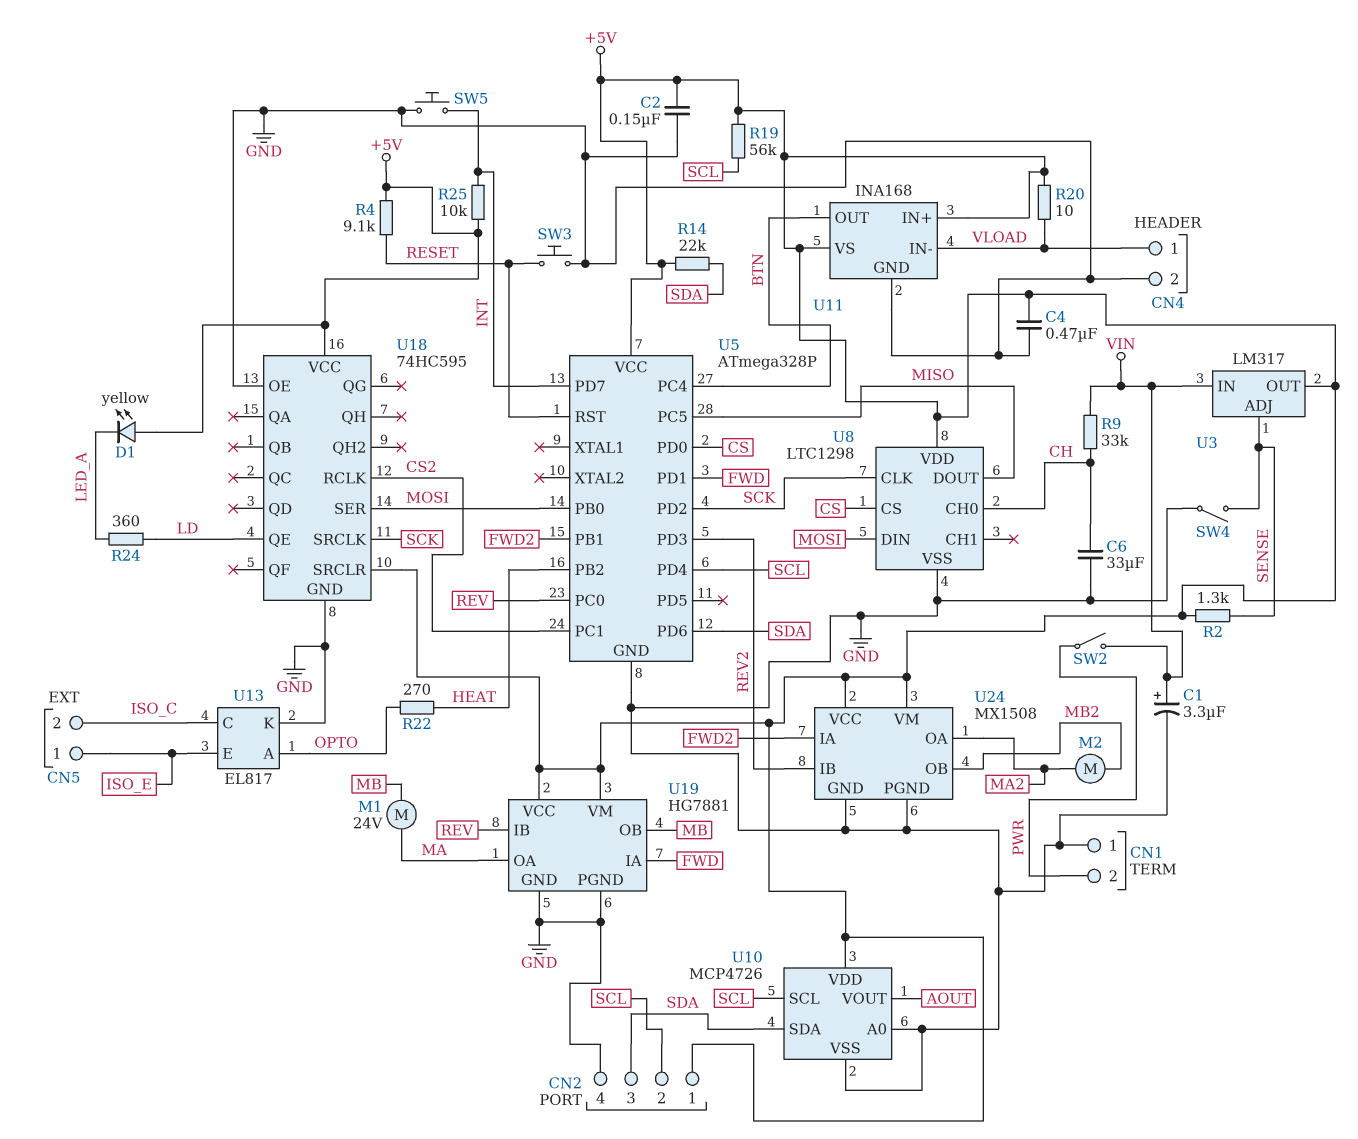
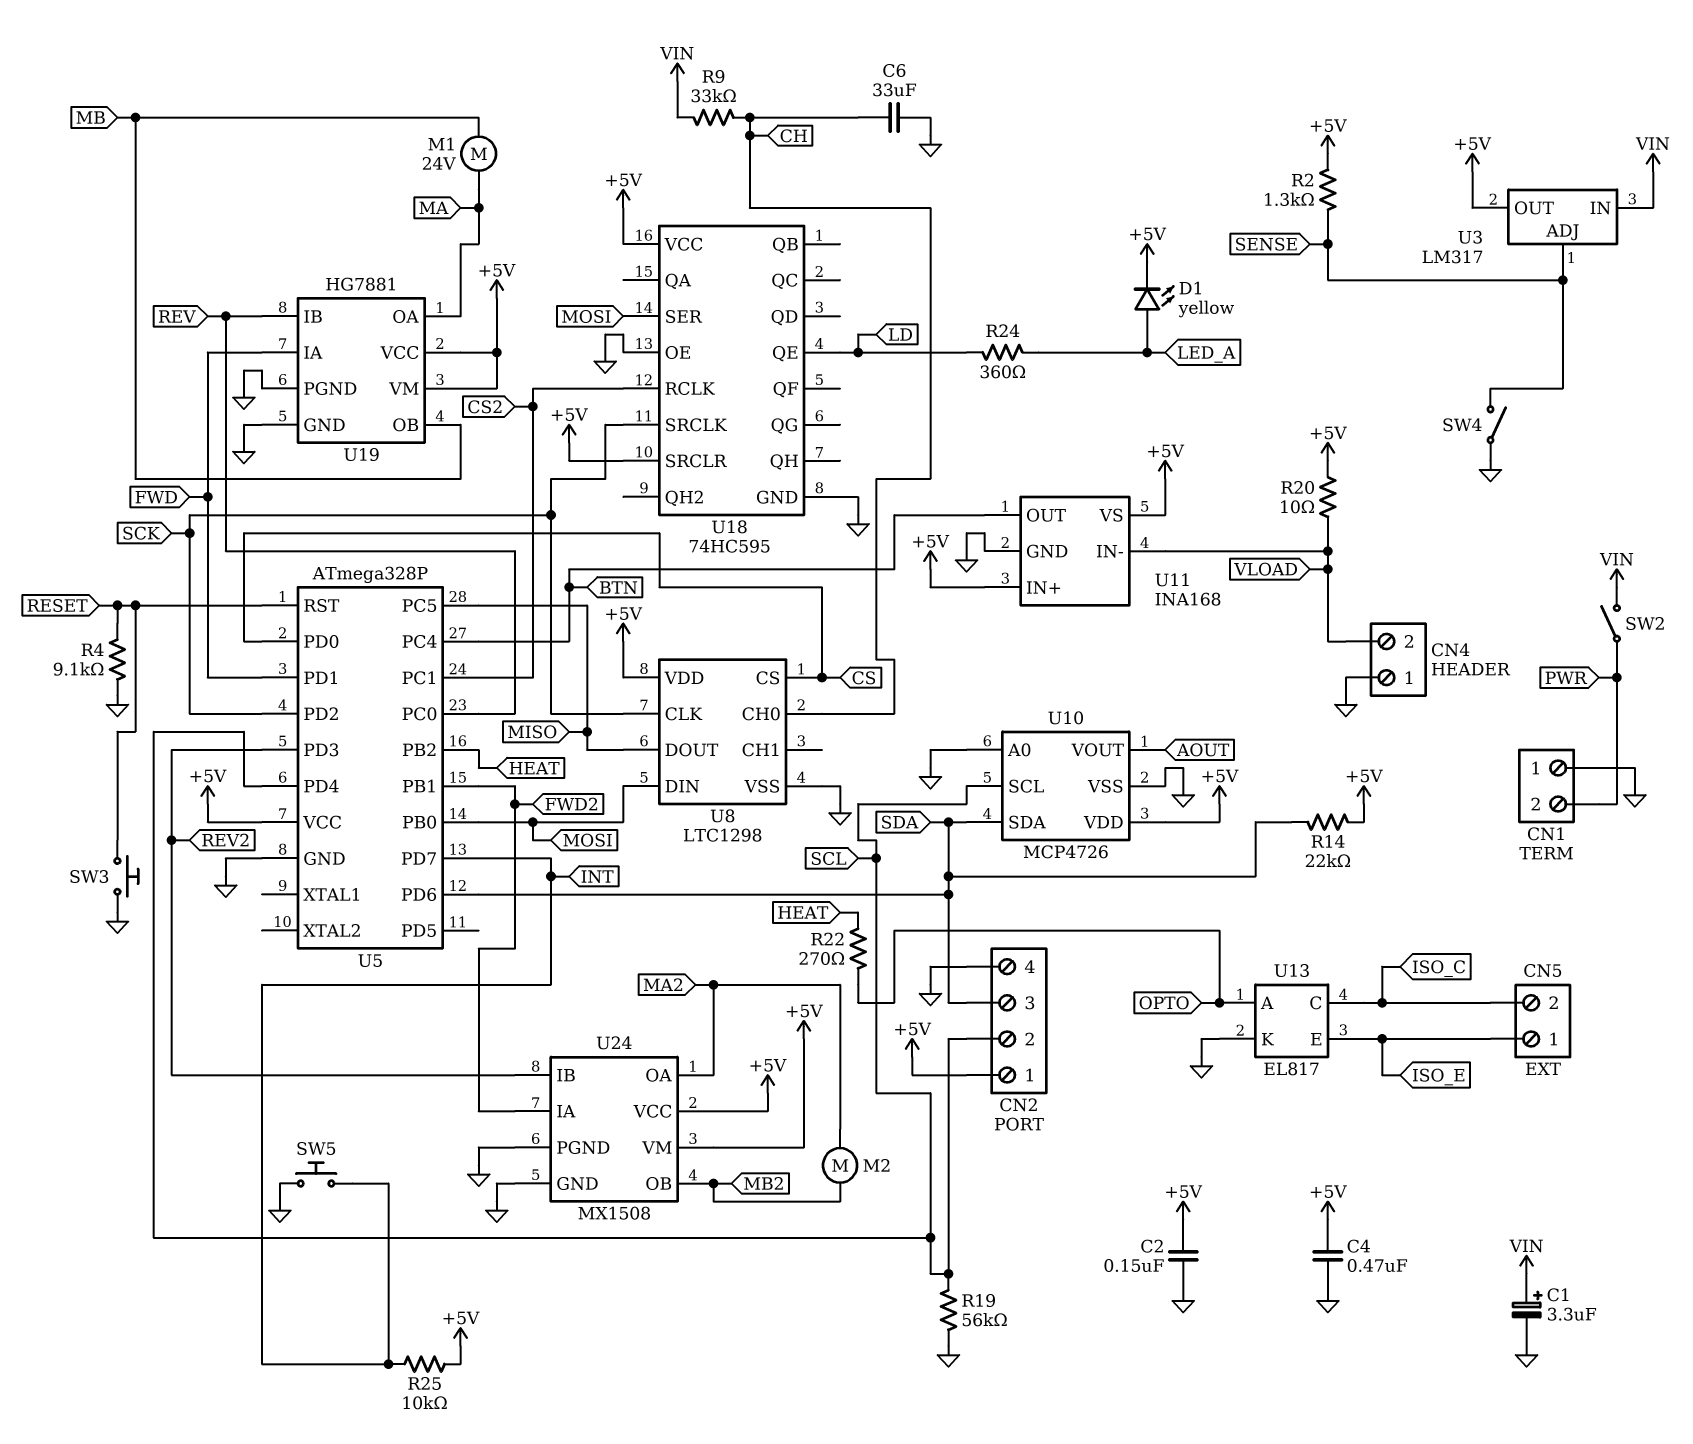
CN4 pin 1: VLOAD -> GND
CN4 pin 2: GND -> VLOAD
D1: LED yellow (A +5V, K LED_A) -> LED yellow (A LED_A, K +5V)
R4: 9.1k (+5V, RESET) -> 9.1k (GND, RESET)
R19: 56k (+5V, SCL) -> 56k (GND, SCL)

